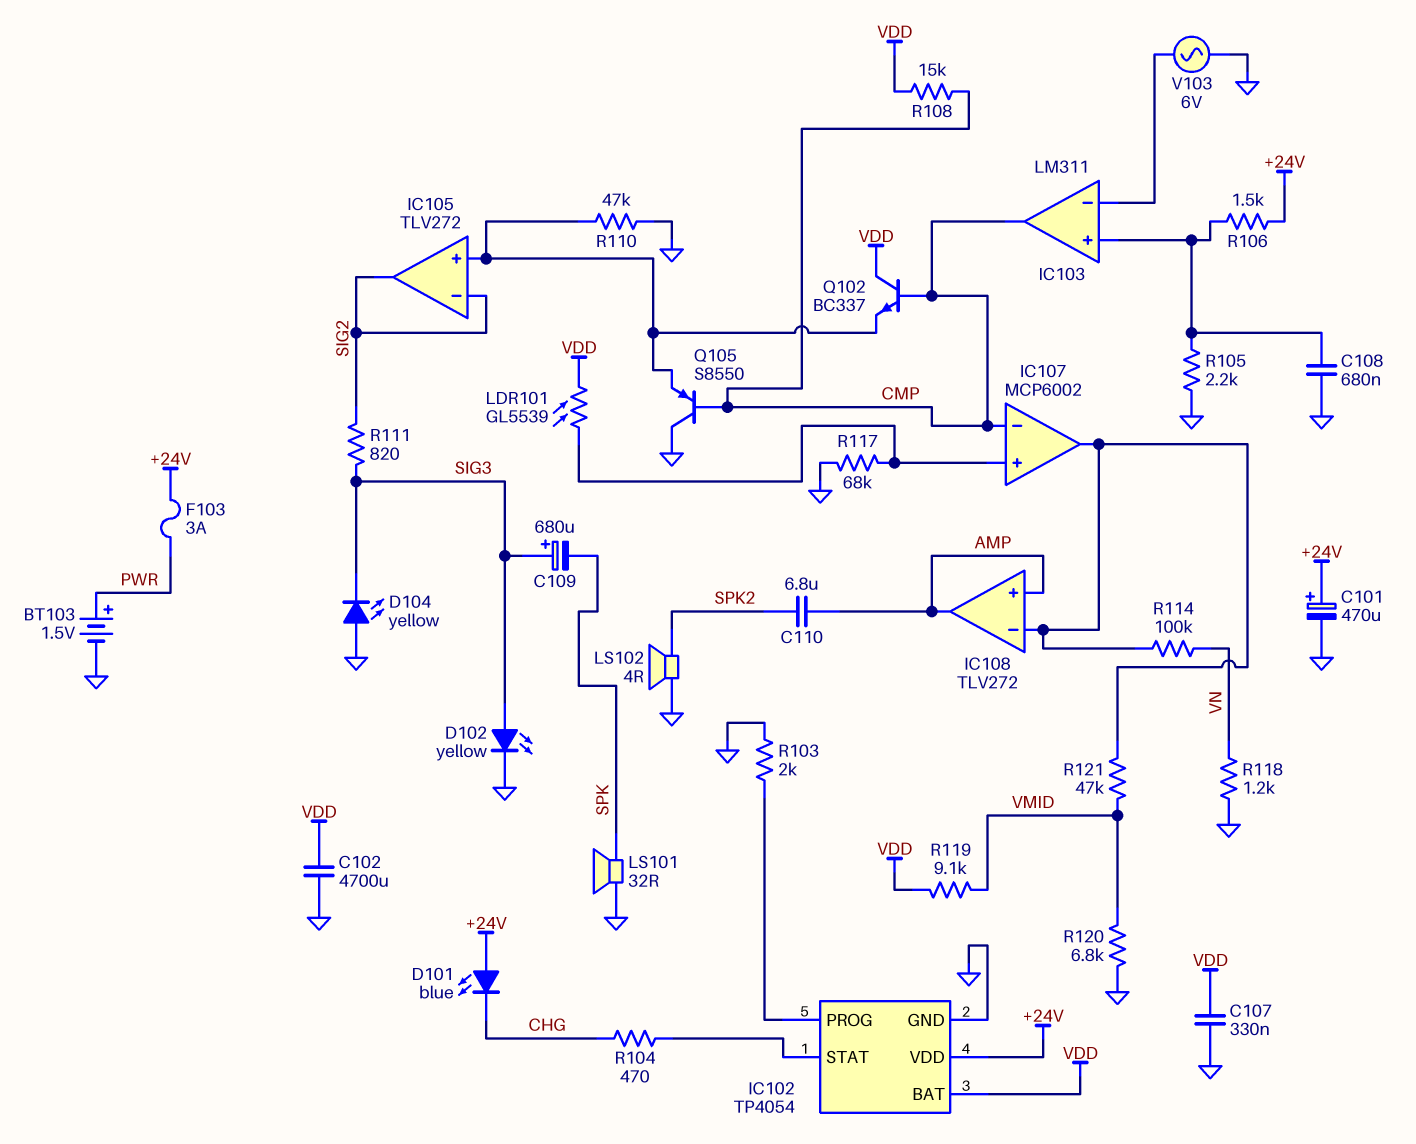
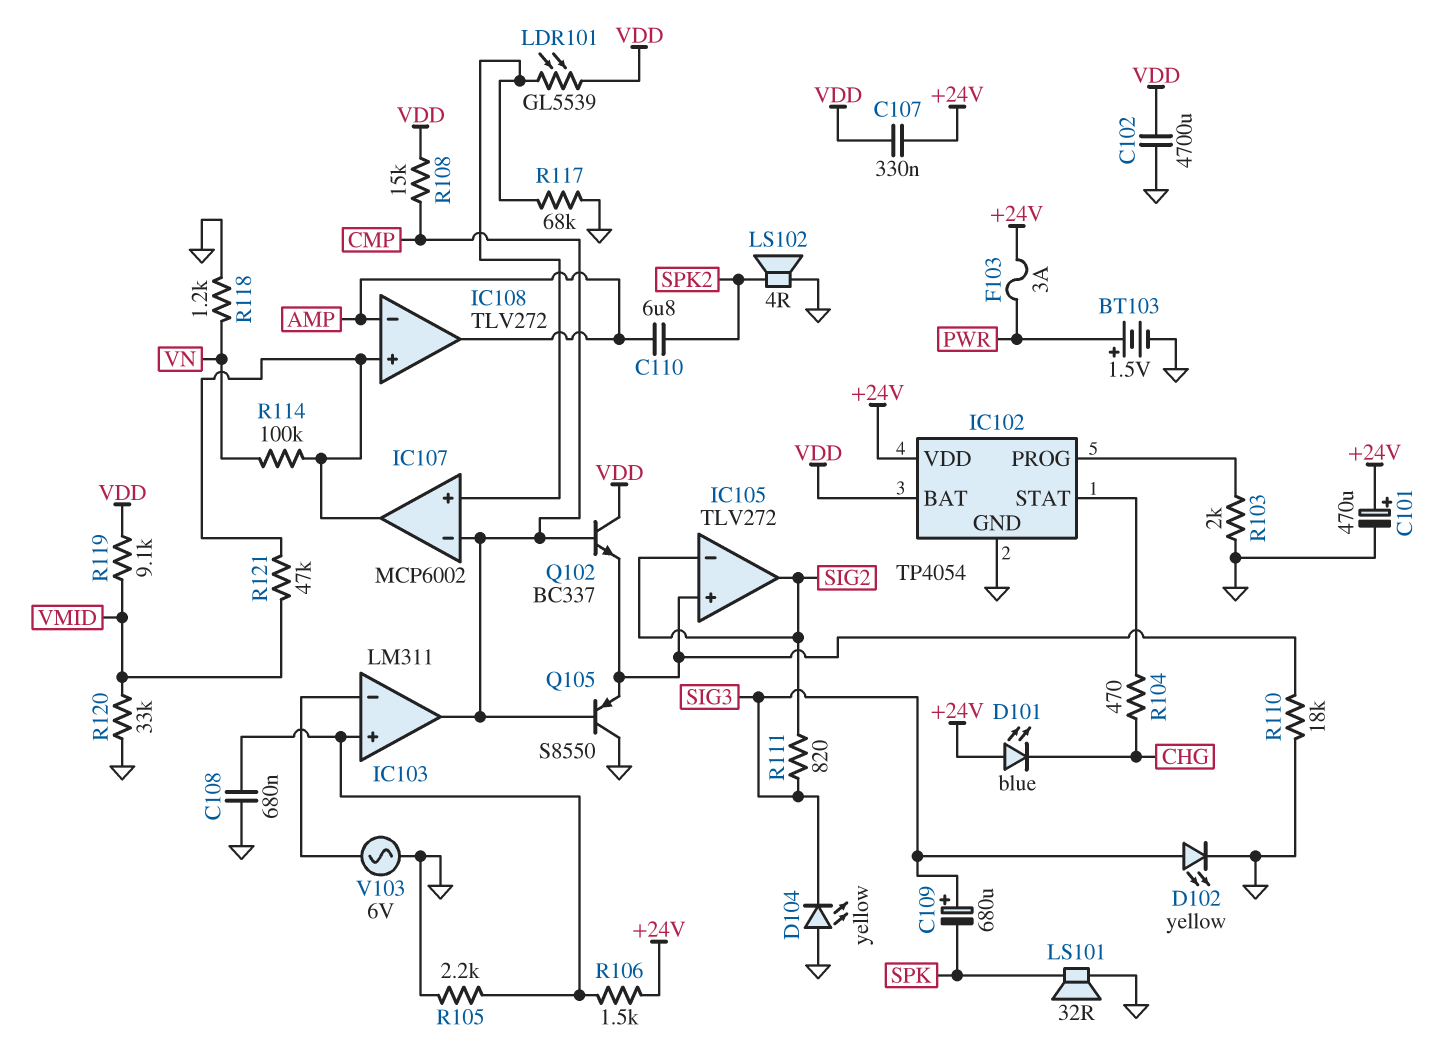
C107: 330nF (GND, VDD) -> 330nF (+24V, VDD)
IC108 pin in+: AMP -> IC107/out
IC108 pin in-: IC107/out -> AMP
R110: 47k (GND, IC105/in+) -> 18k (GND, IC105/in+)
R120: 6.8k (GND, VMID) -> 33k (GND, VMID)

